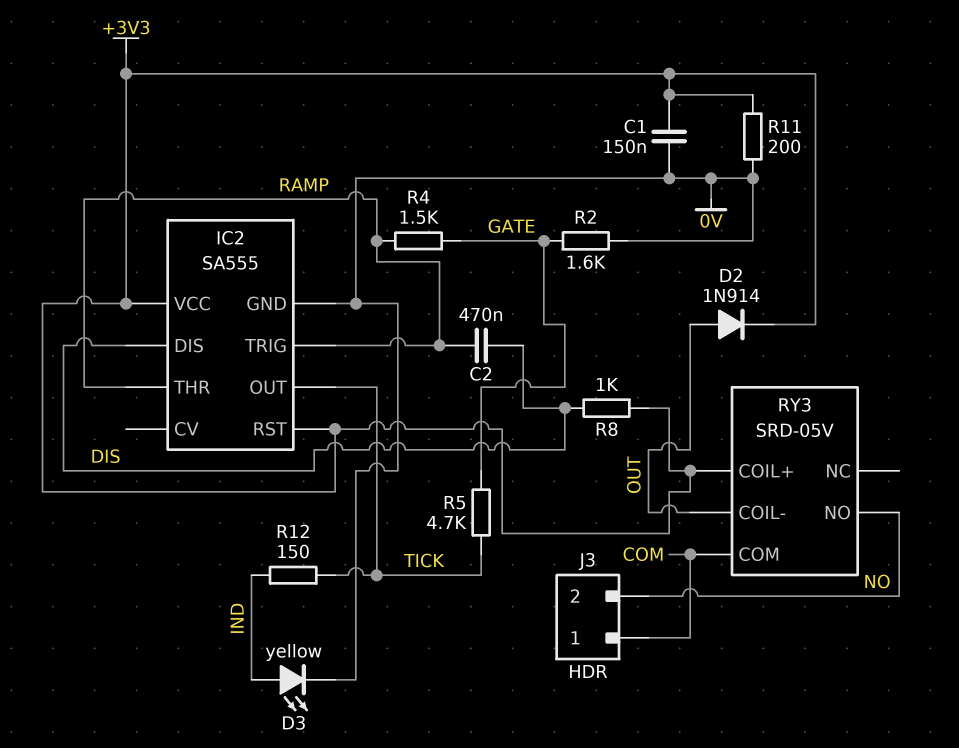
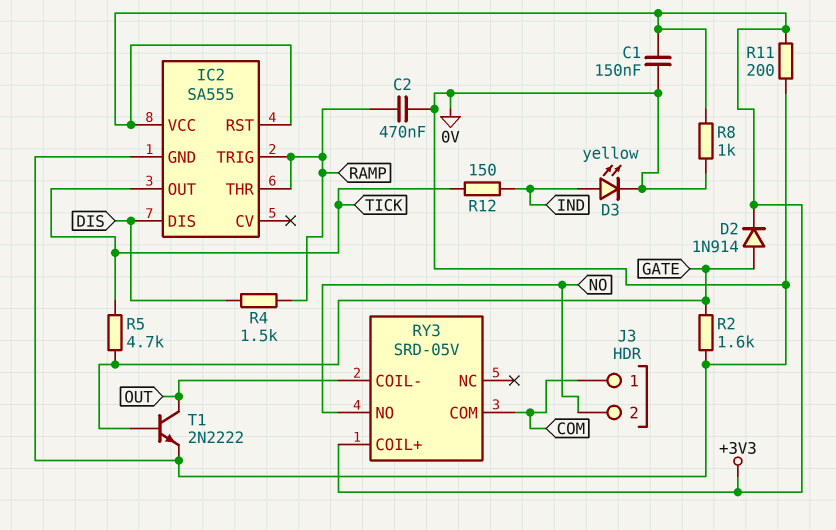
C2: 470nF (DIS, RAMP) -> 470nF (0V, RAMP)
D2: diode 1N914 (A OUT, K +3V3) -> diode 1N914 (A GATE, K +3V3)
R4: 1.5k (GATE, RAMP) -> 1.5k (DIS, RAMP)
R8: 1k (+3V3, DIS) -> 1k (+3V3, 0V)
T1: none -> NPN 2N2222 (B GATE, C OUT, E 0V)

